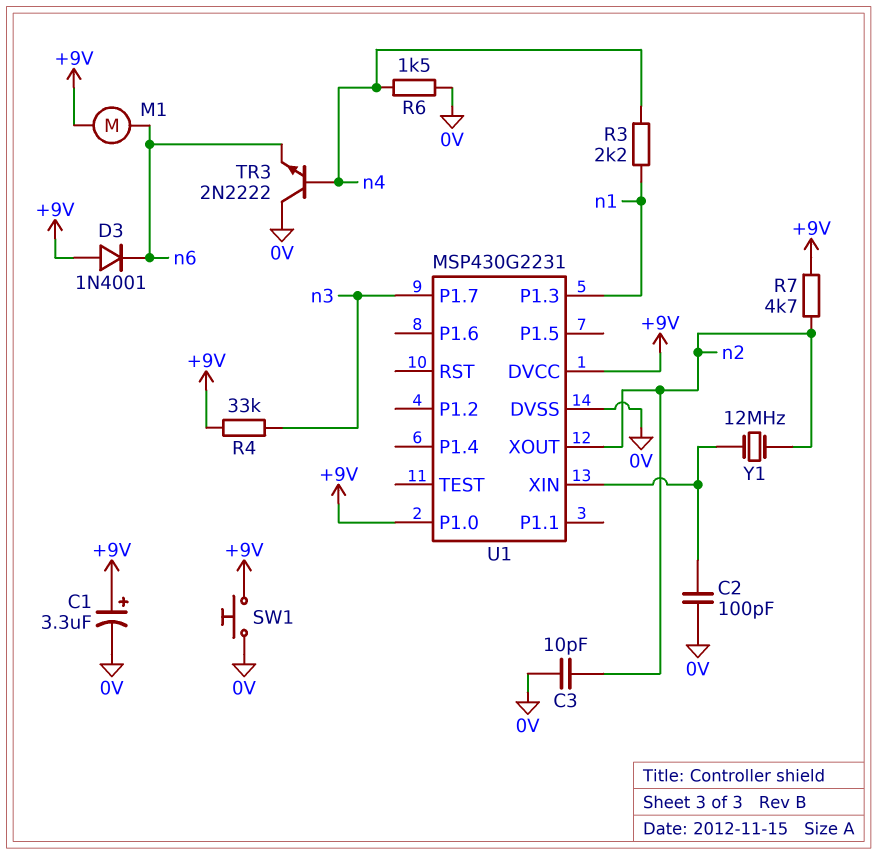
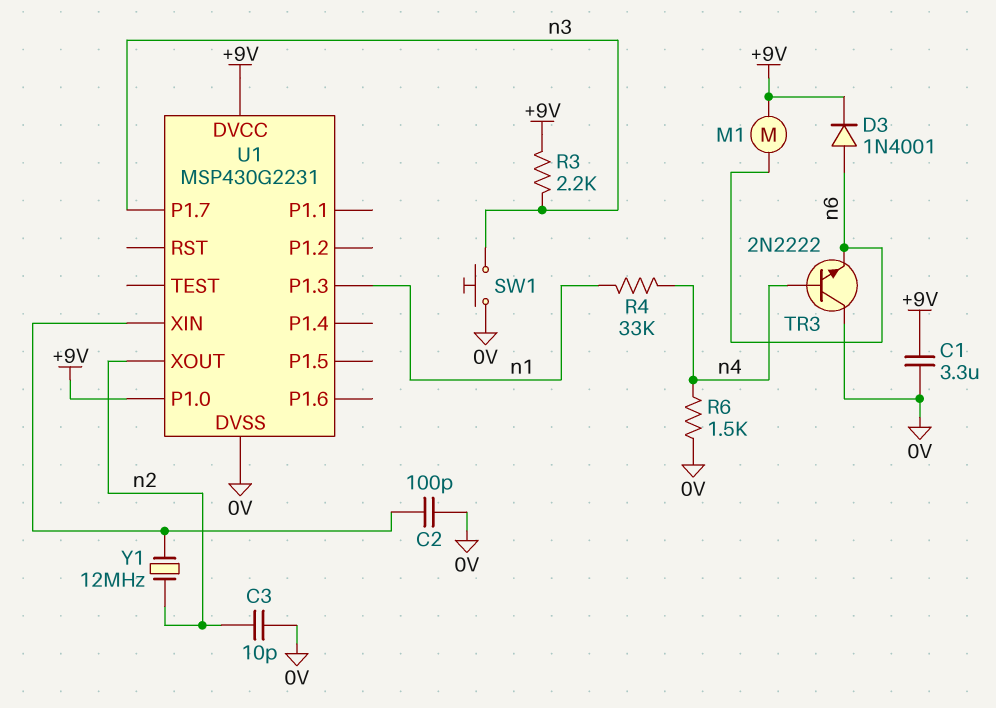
C1: 3.3uF (plus +9V, minus 0V) -> 3.3uF (+9V, 0V)
D3: diode 1N4001 (A +9V, K n6) -> diode 1N4001 (A n6, K +9V)
R3: 2.2k (n1, n4) -> 2.2k (+9V, n3)
R4: 33k (+9V, n3) -> 33k (n1, n4)
R7: 4.7k (+9V, n2) -> none
SW1: button (+9V, 0V) -> button (0V, n3)

